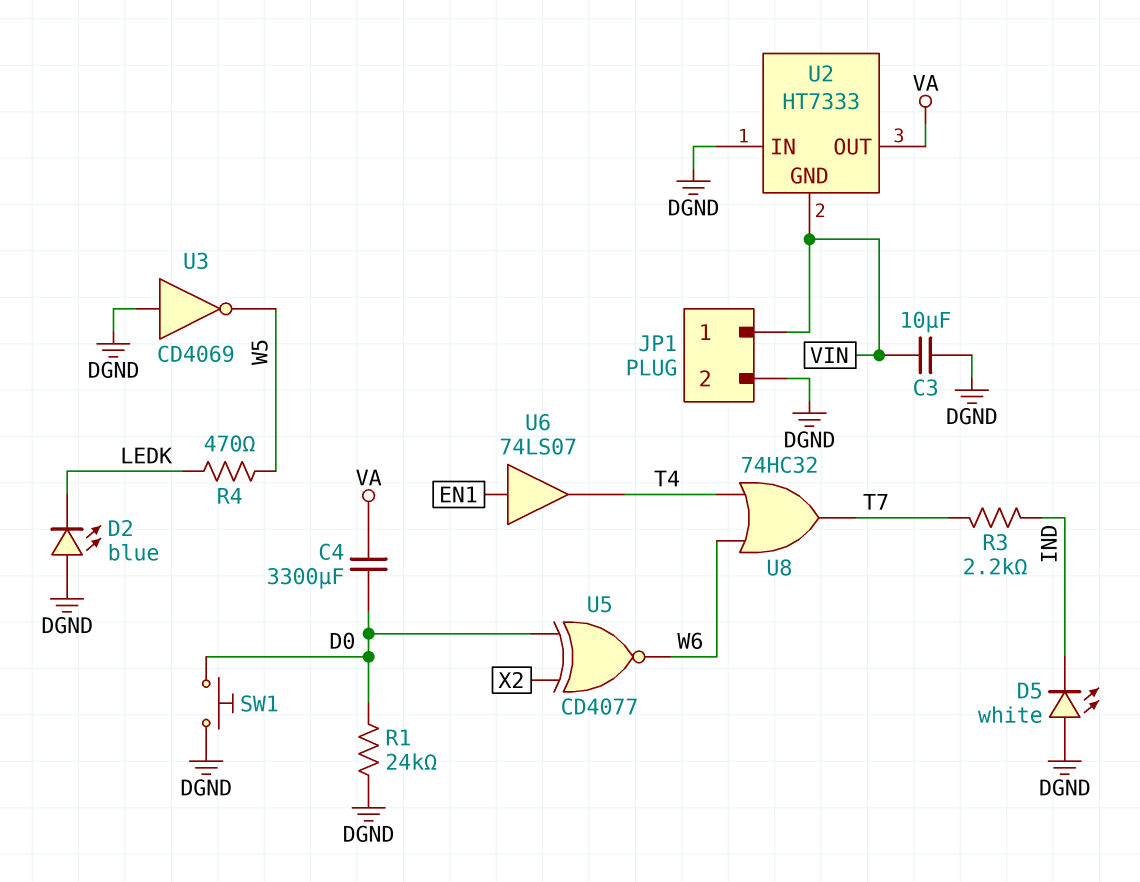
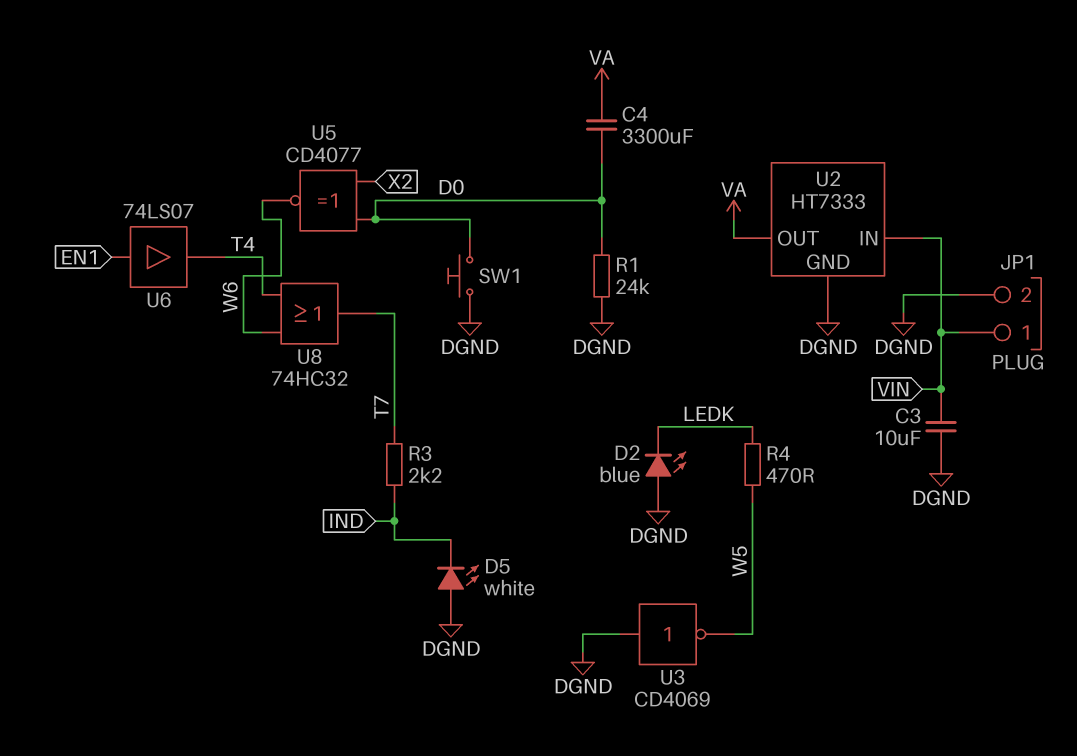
U2 pin GND: VIN -> DGND
U2 pin IN: DGND -> VIN

